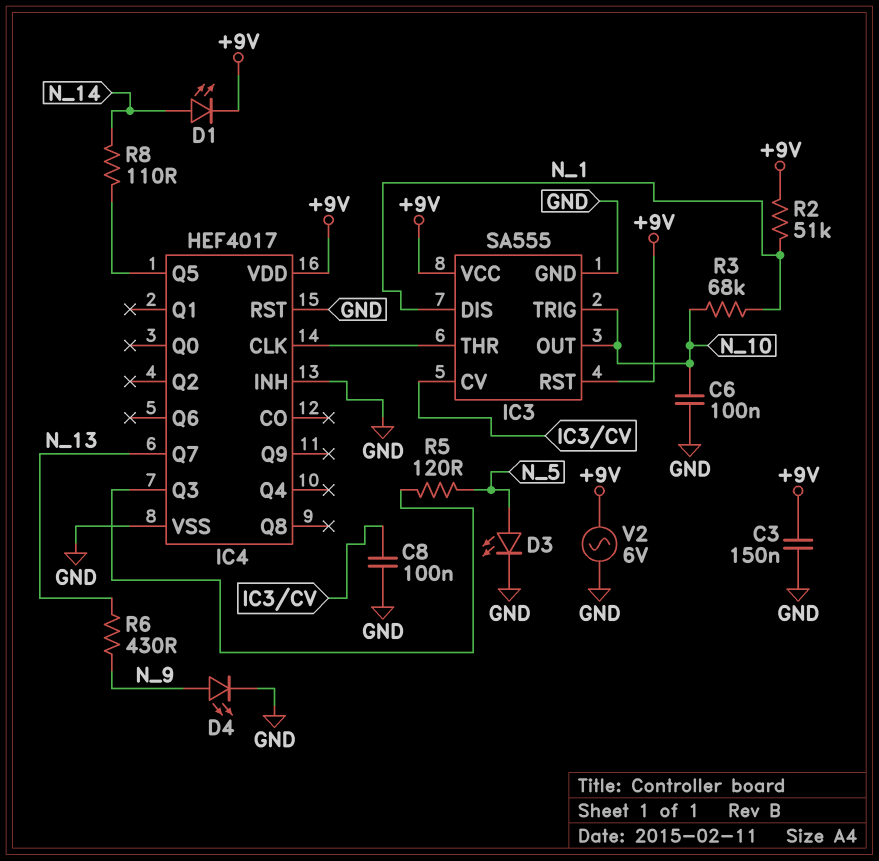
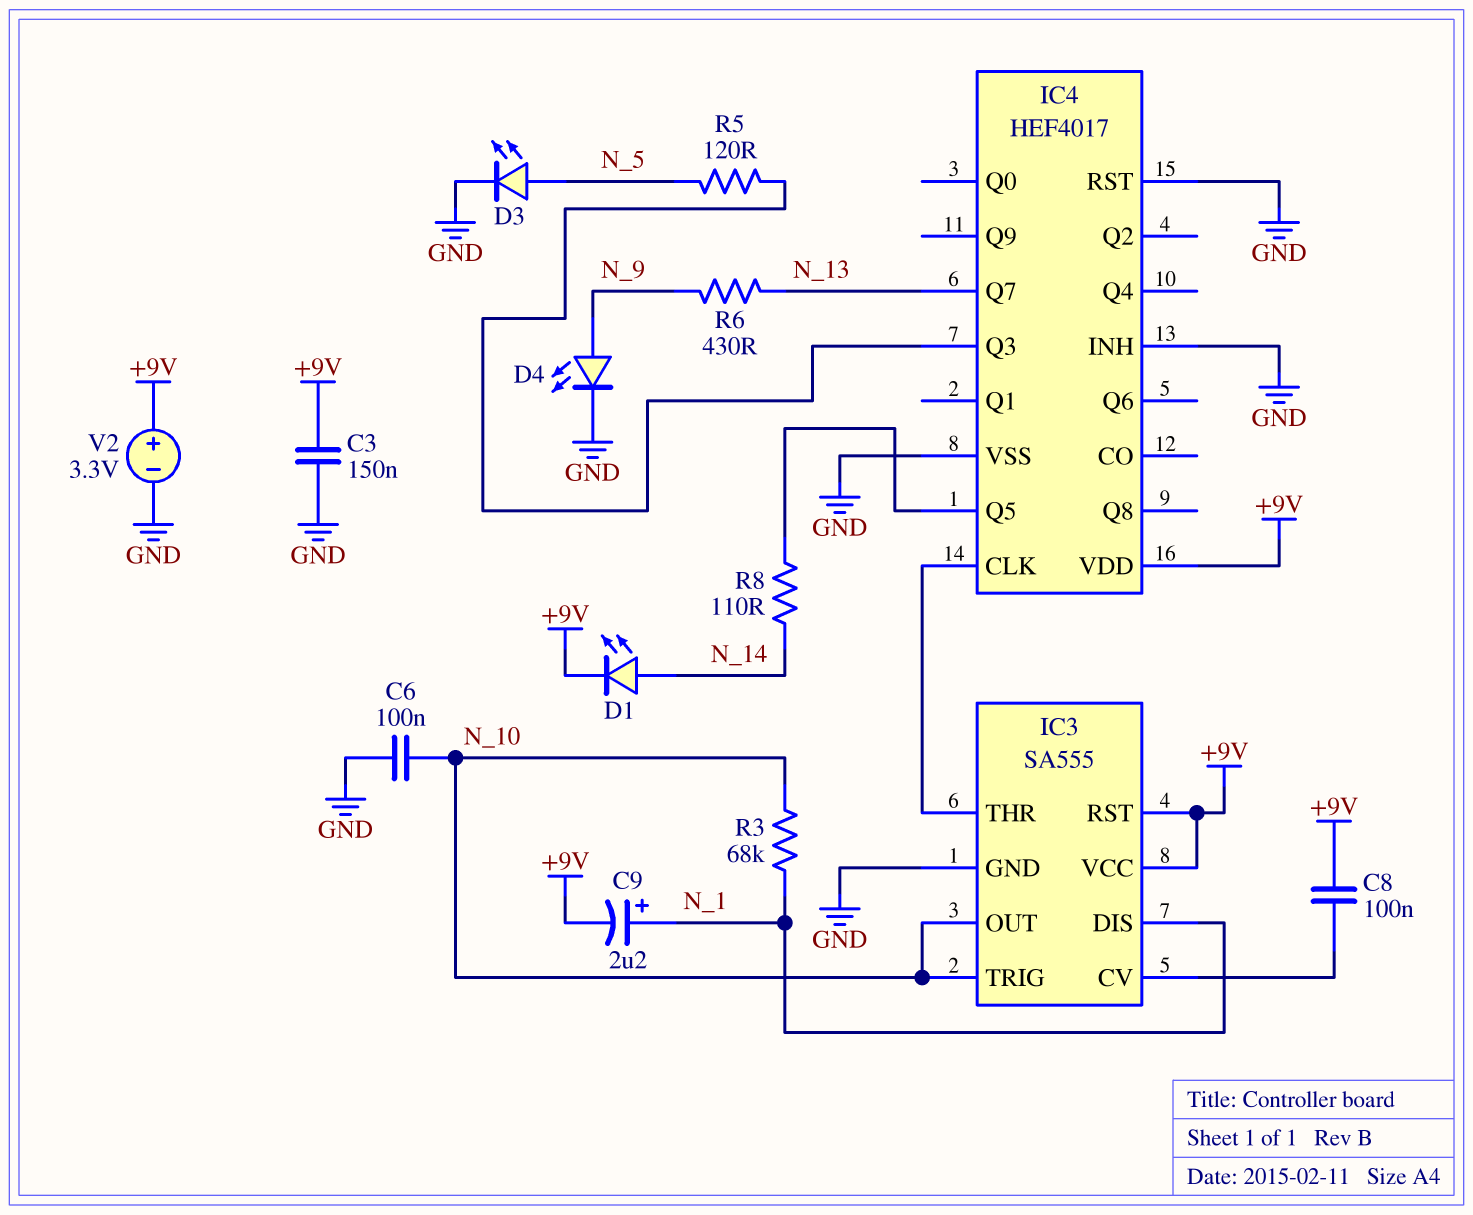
C8: 100nF (GND, IC3/CV) -> 100nF (+9V, IC3/CV)
C9: none -> 2.2uF (plus N_1, minus +9V)
R2: 51k (+9V, N_1) -> none
V2: AC 6V (+9V, GND) -> 3.3V (plus +9V, minus GND)

